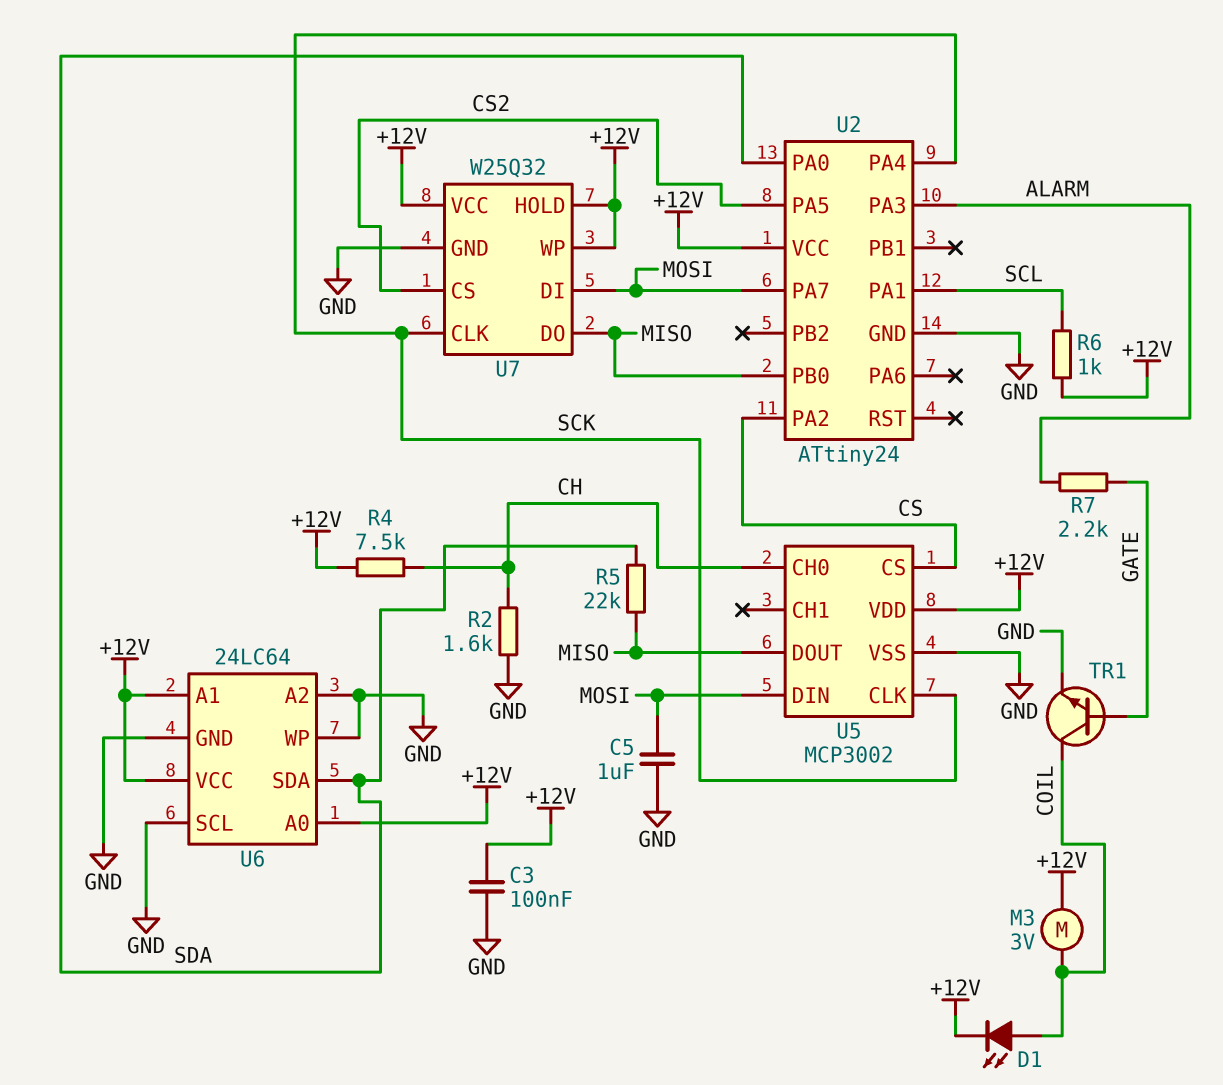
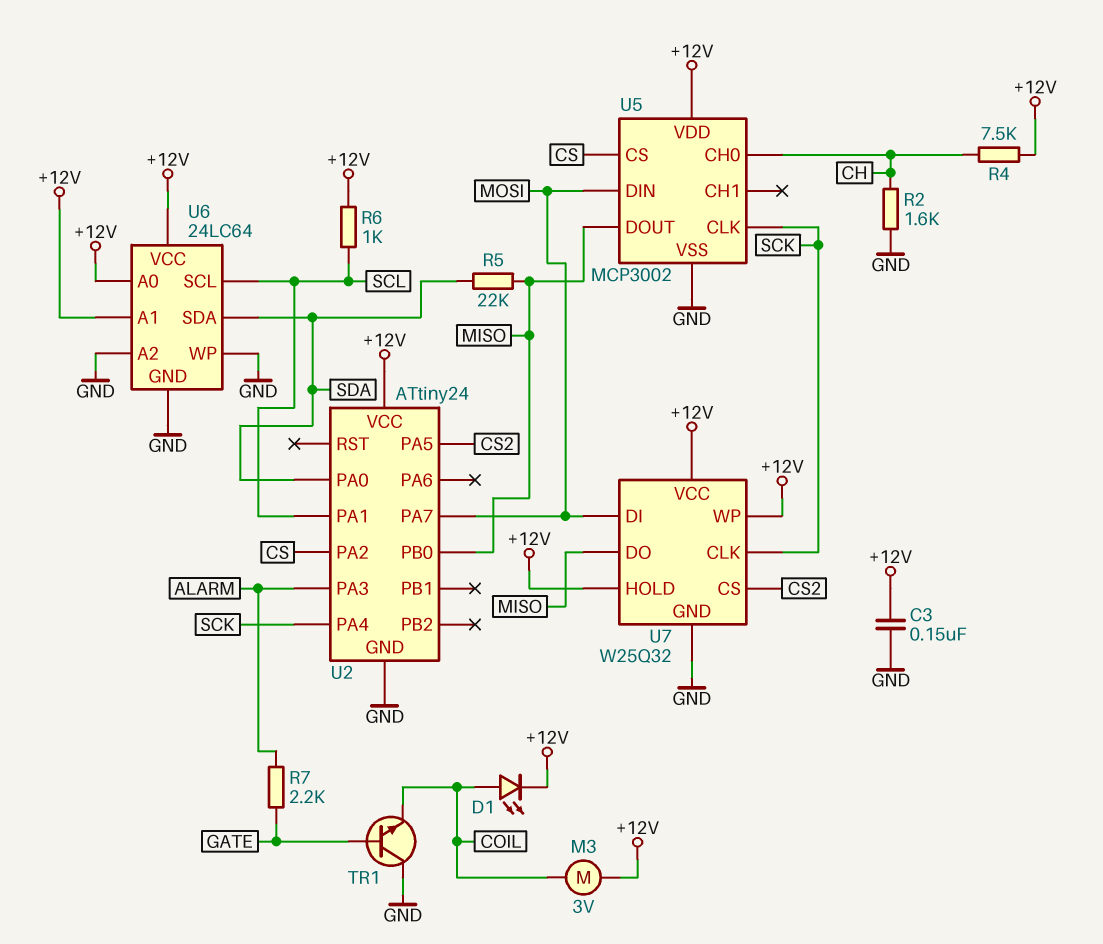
C3: 100nF (+12V, GND) -> 150nF (+12V, GND)
C5: 1uF (GND, MOSI) -> none
TR1: NPN (B GATE, C COIL, E GND) -> NPN (B GATE, C GND, E COIL)
U6 pin SCL: GND -> SCL

